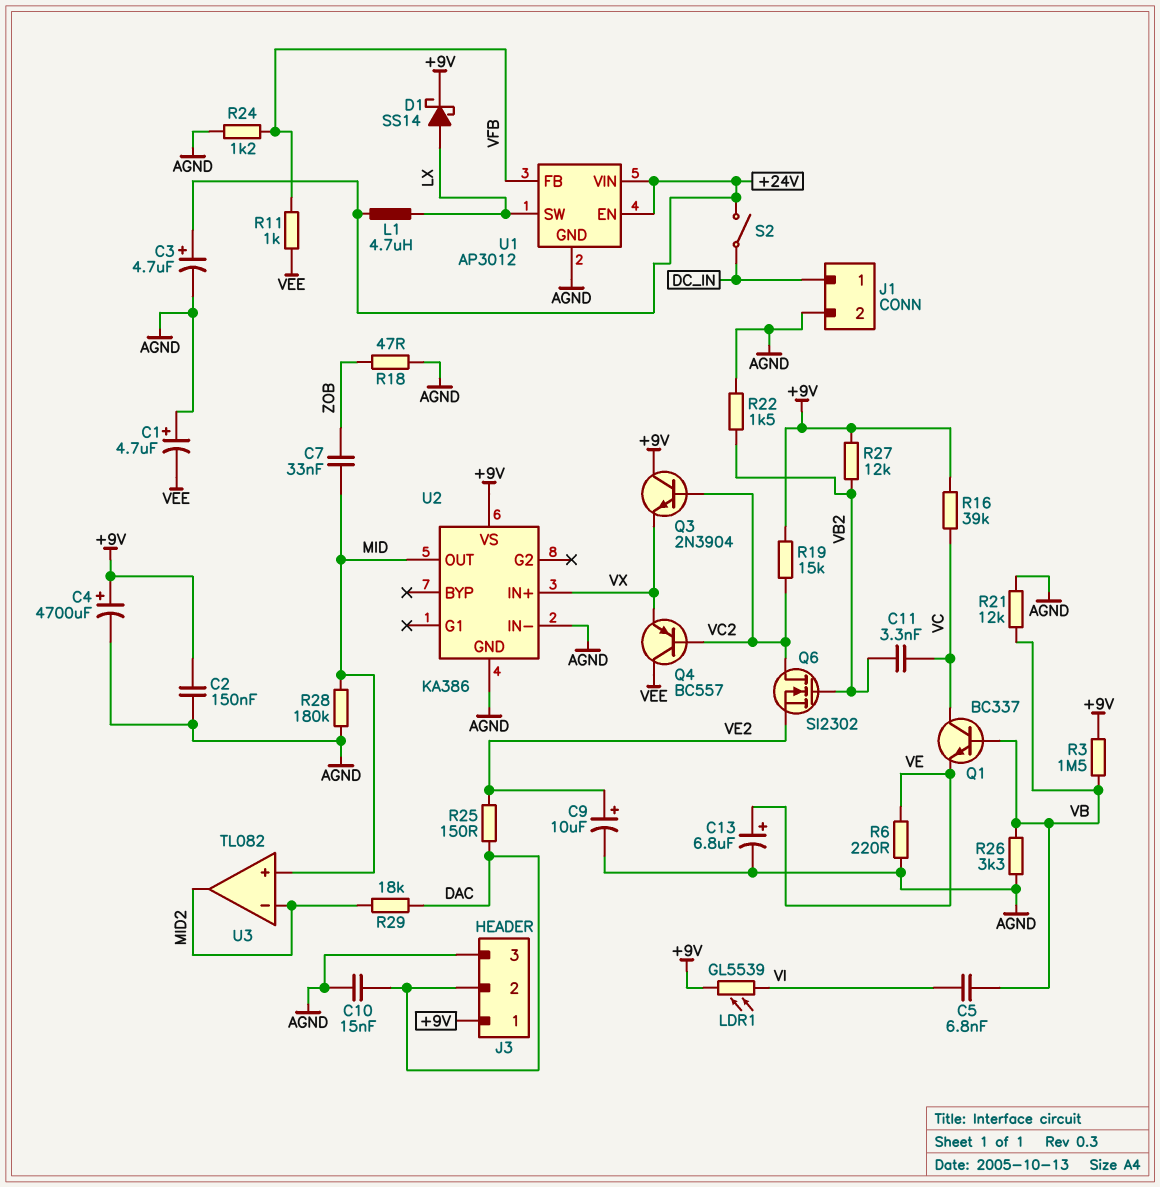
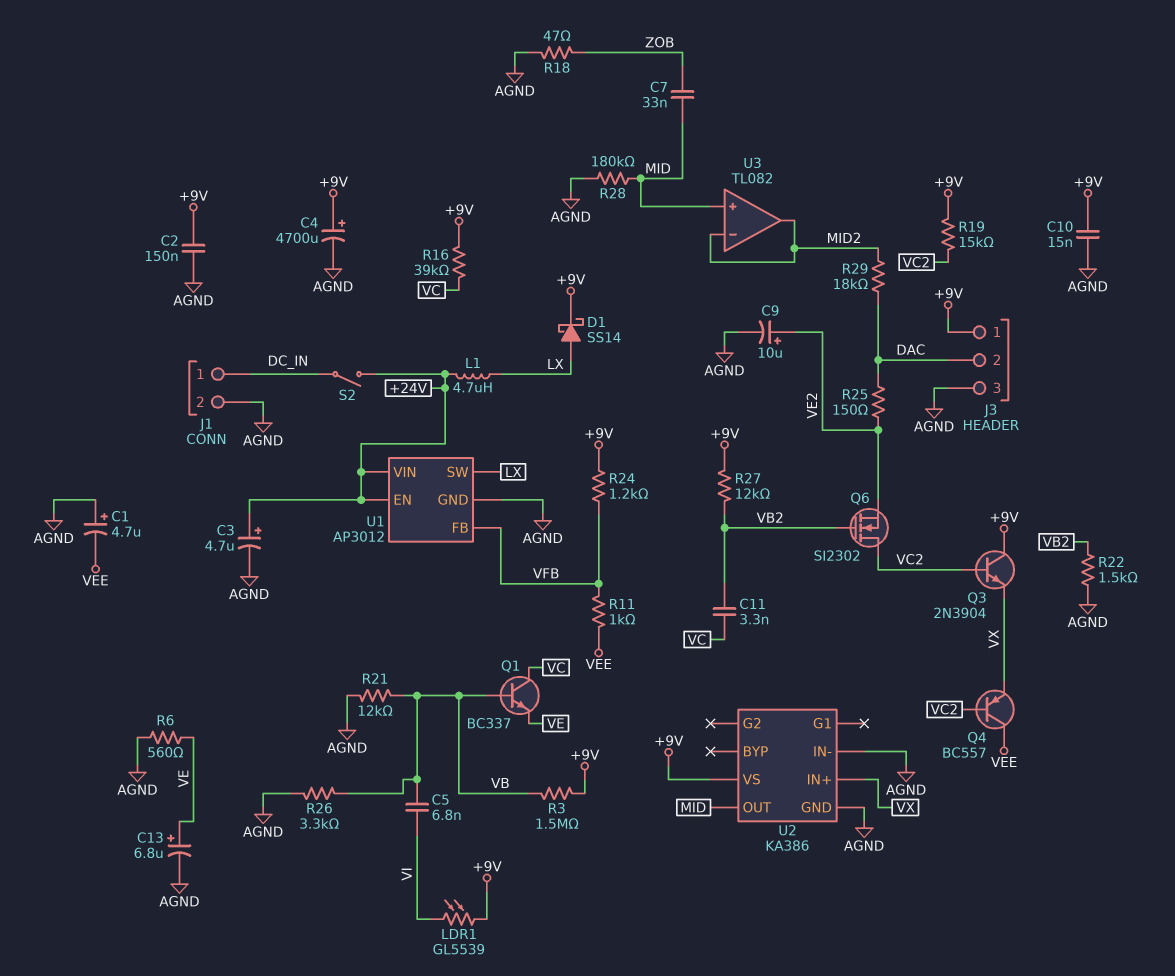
C10: 15nF (AGND, DAC) -> 15nF (+9V, AGND)
R6: 220 (AGND, VE) -> 560 (AGND, VE)
R24: 1.2k (AGND, VFB) -> 1.2k (+9V, VFB)

